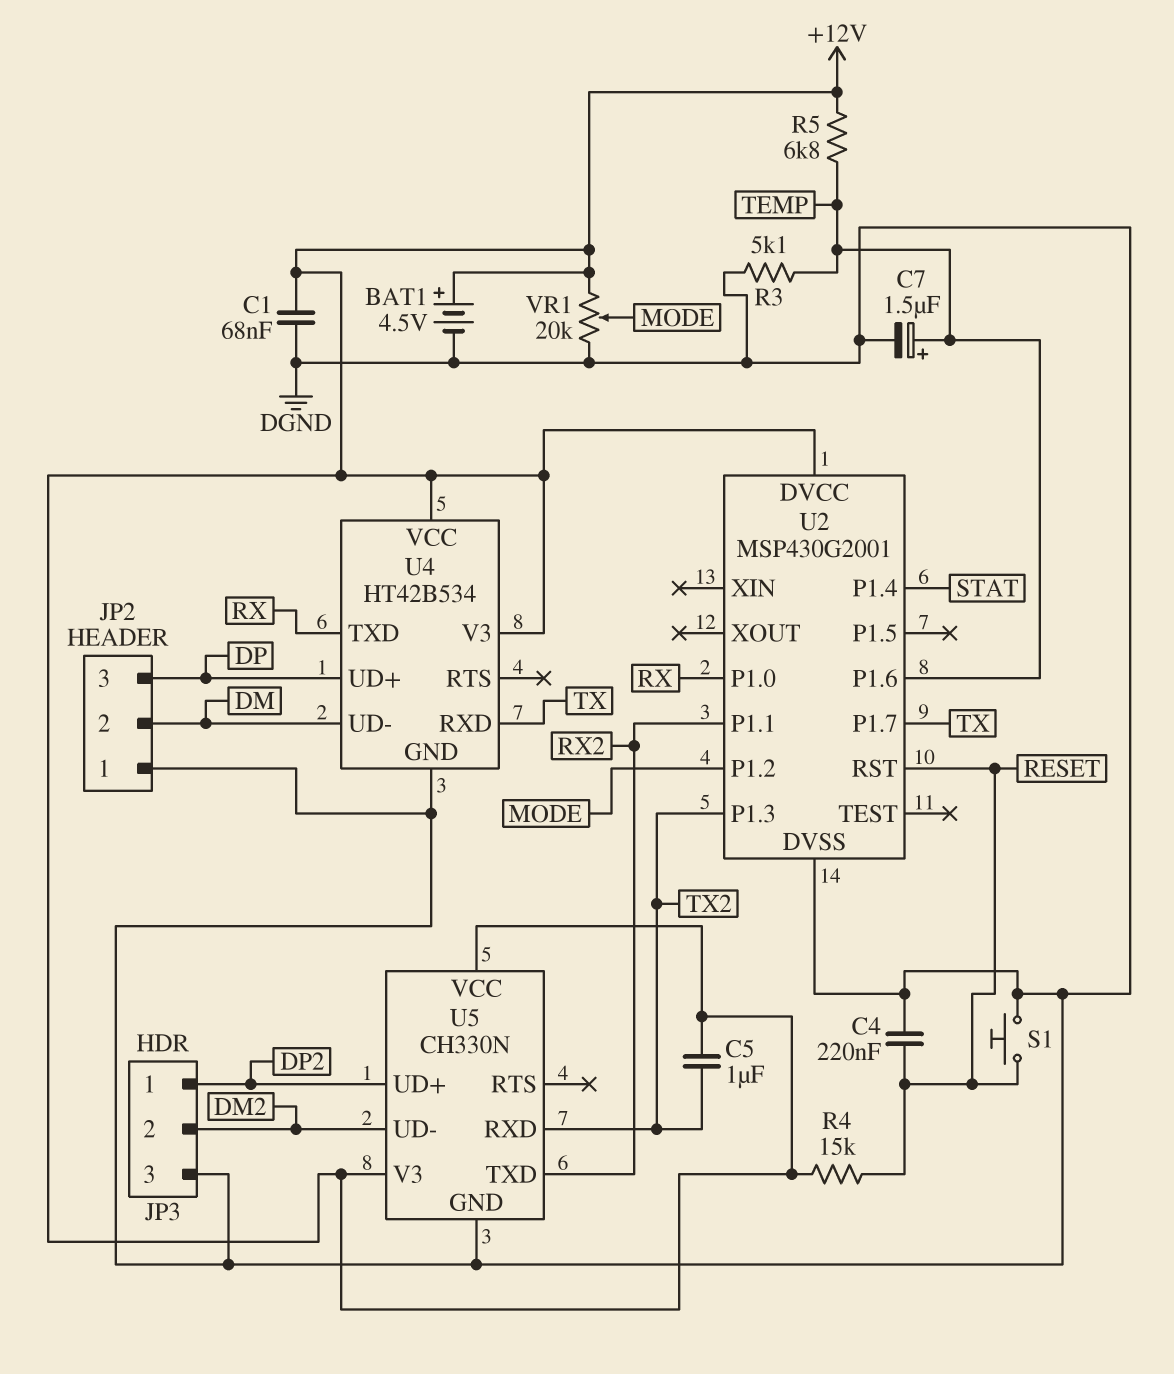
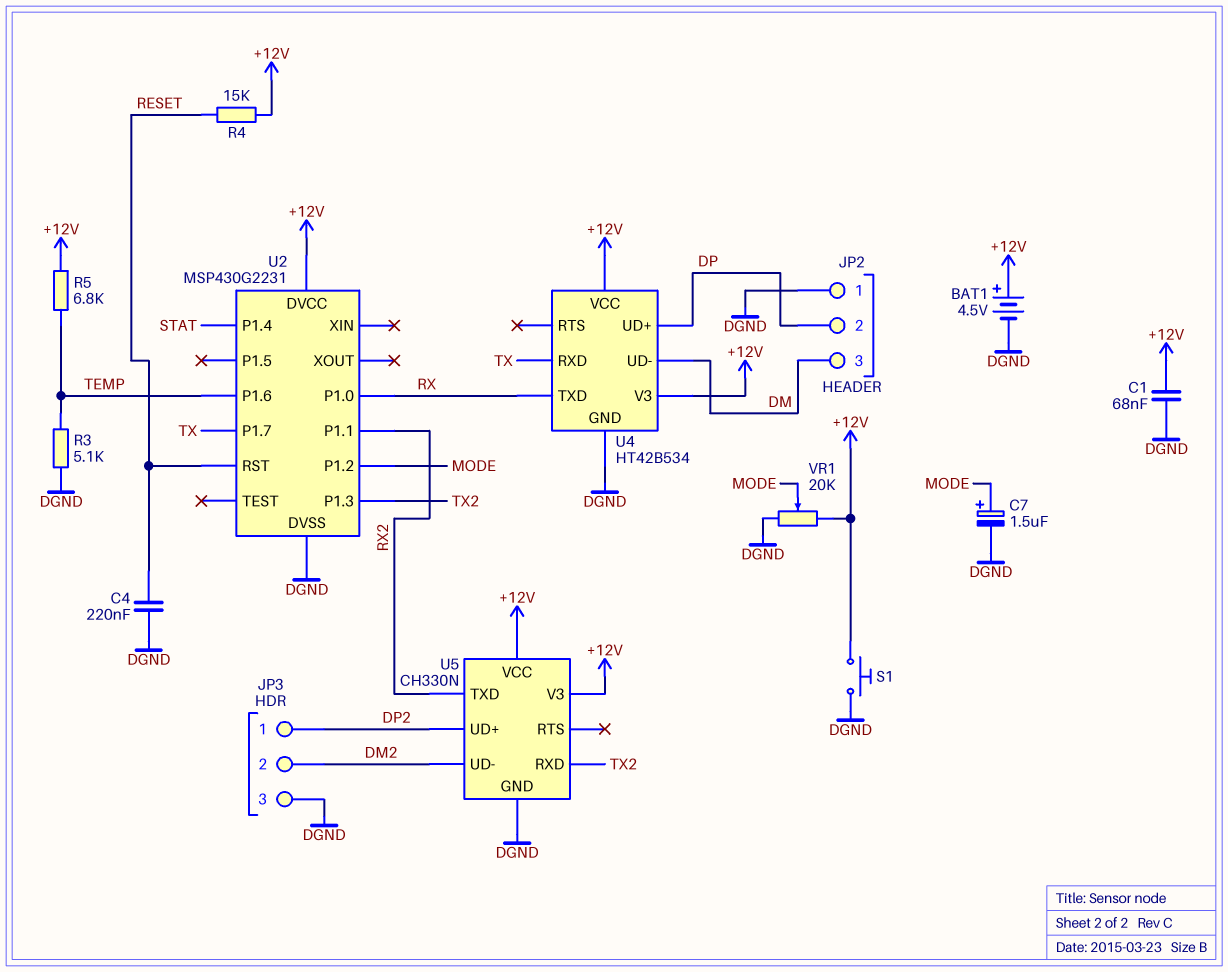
C5: 1uF (+12V, TX2) -> none
C7: 1.5uF (plus TEMP, minus DGND) -> 1.5uF (plus MODE, minus DGND)
JP2 pin 2: DM -> DP
JP2 pin 3: DP -> DM
S1: button (DGND, RESET) -> button (+12V, DGND)
U2: MSP430G2001 -> MSP430G2231

